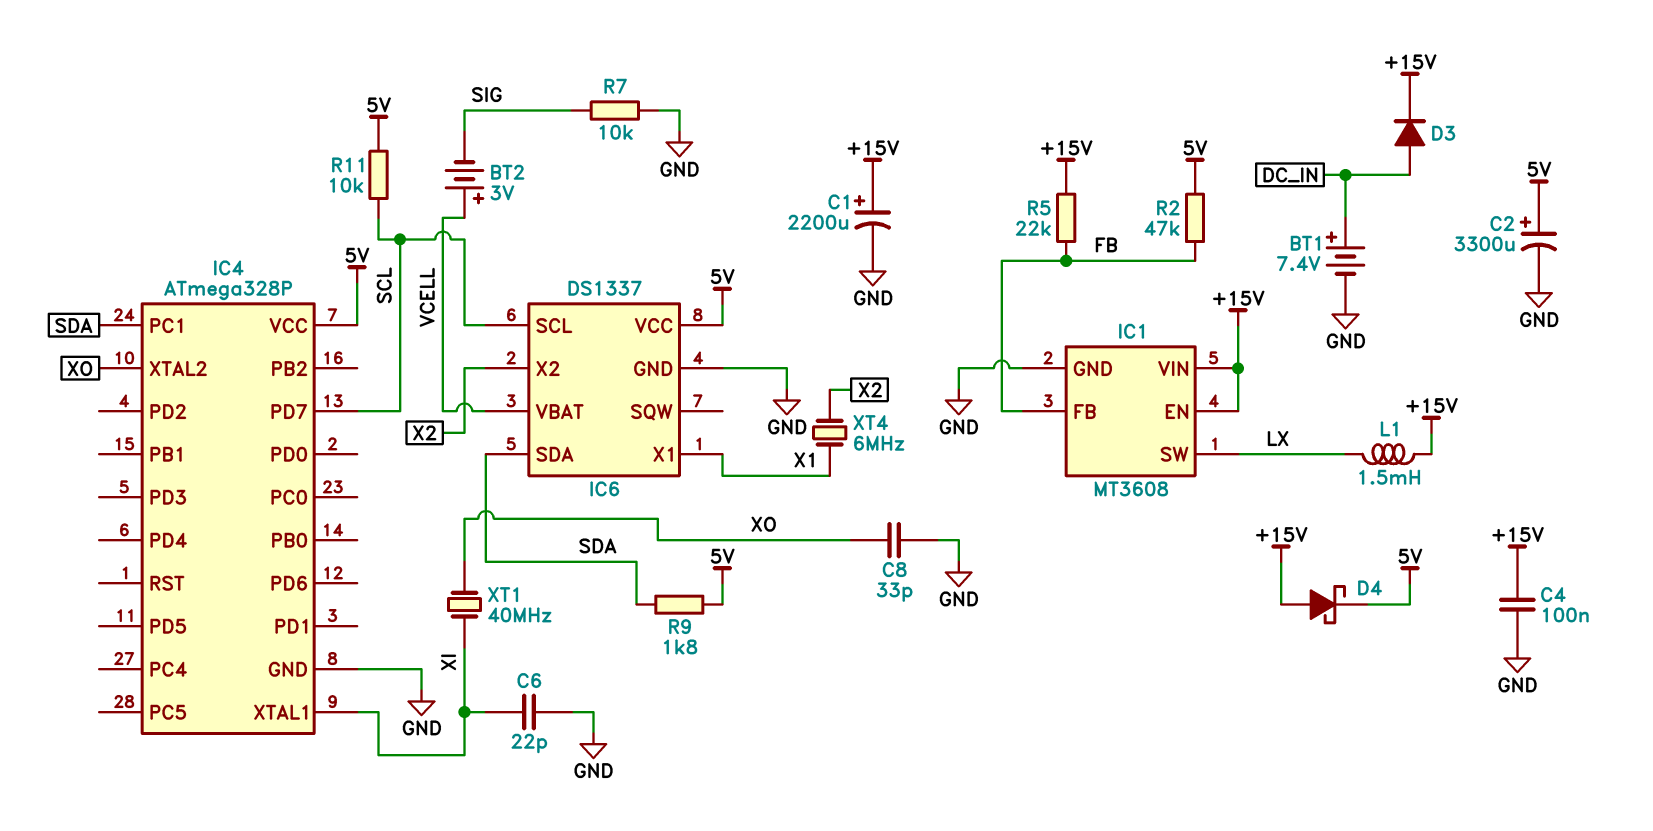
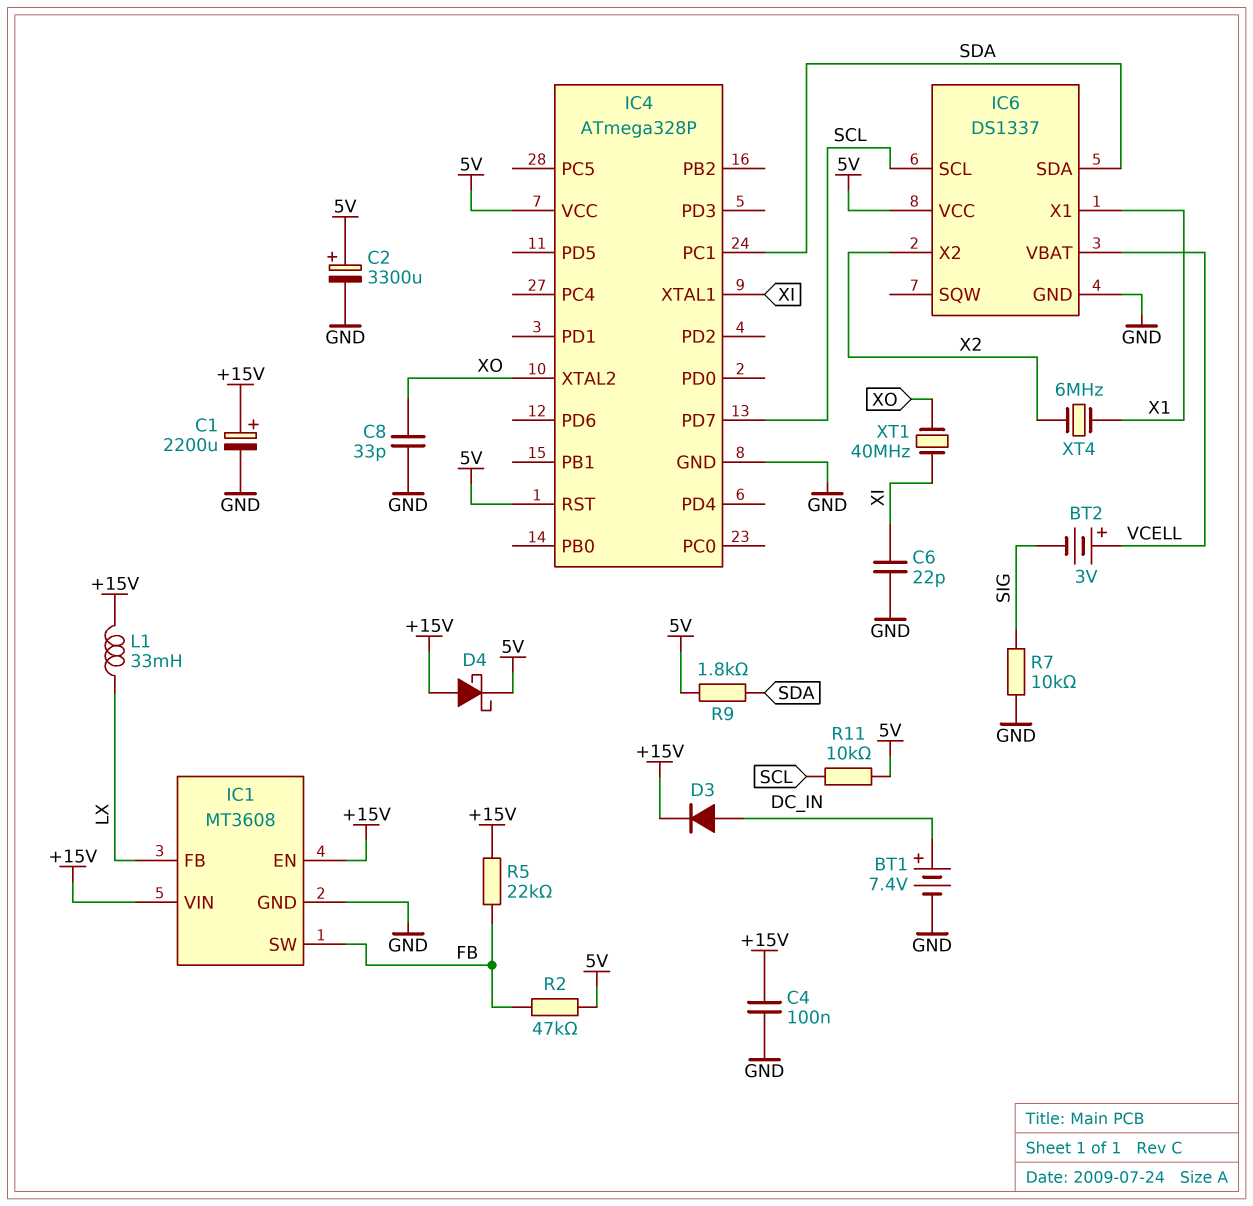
IC1 pin FB: FB -> LX
IC1 pin SW: LX -> FB
IC4 pin RST: none -> 5V
L1: 1.5mH (+15V, LX) -> 33mH (+15V, LX)

